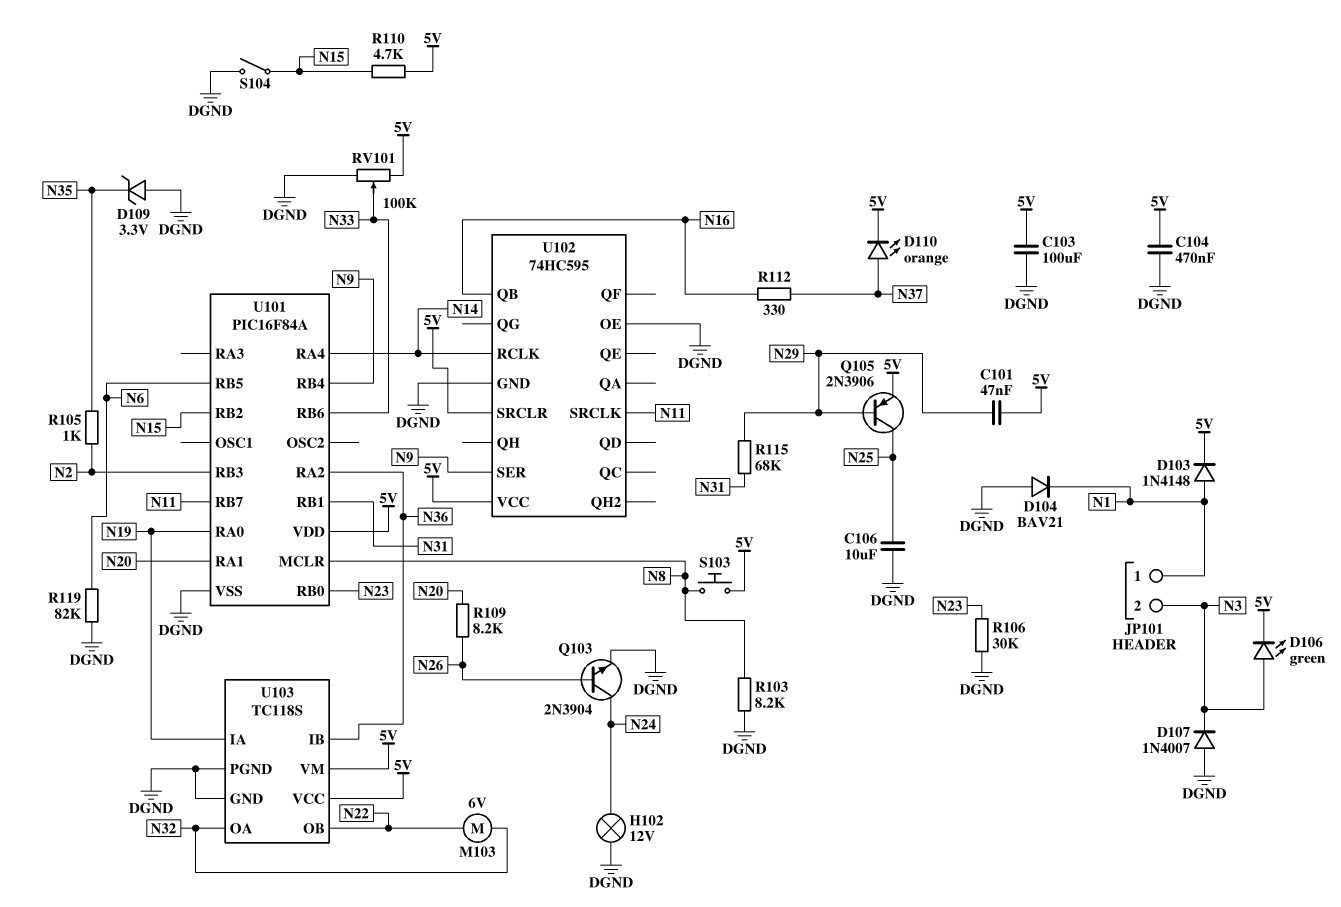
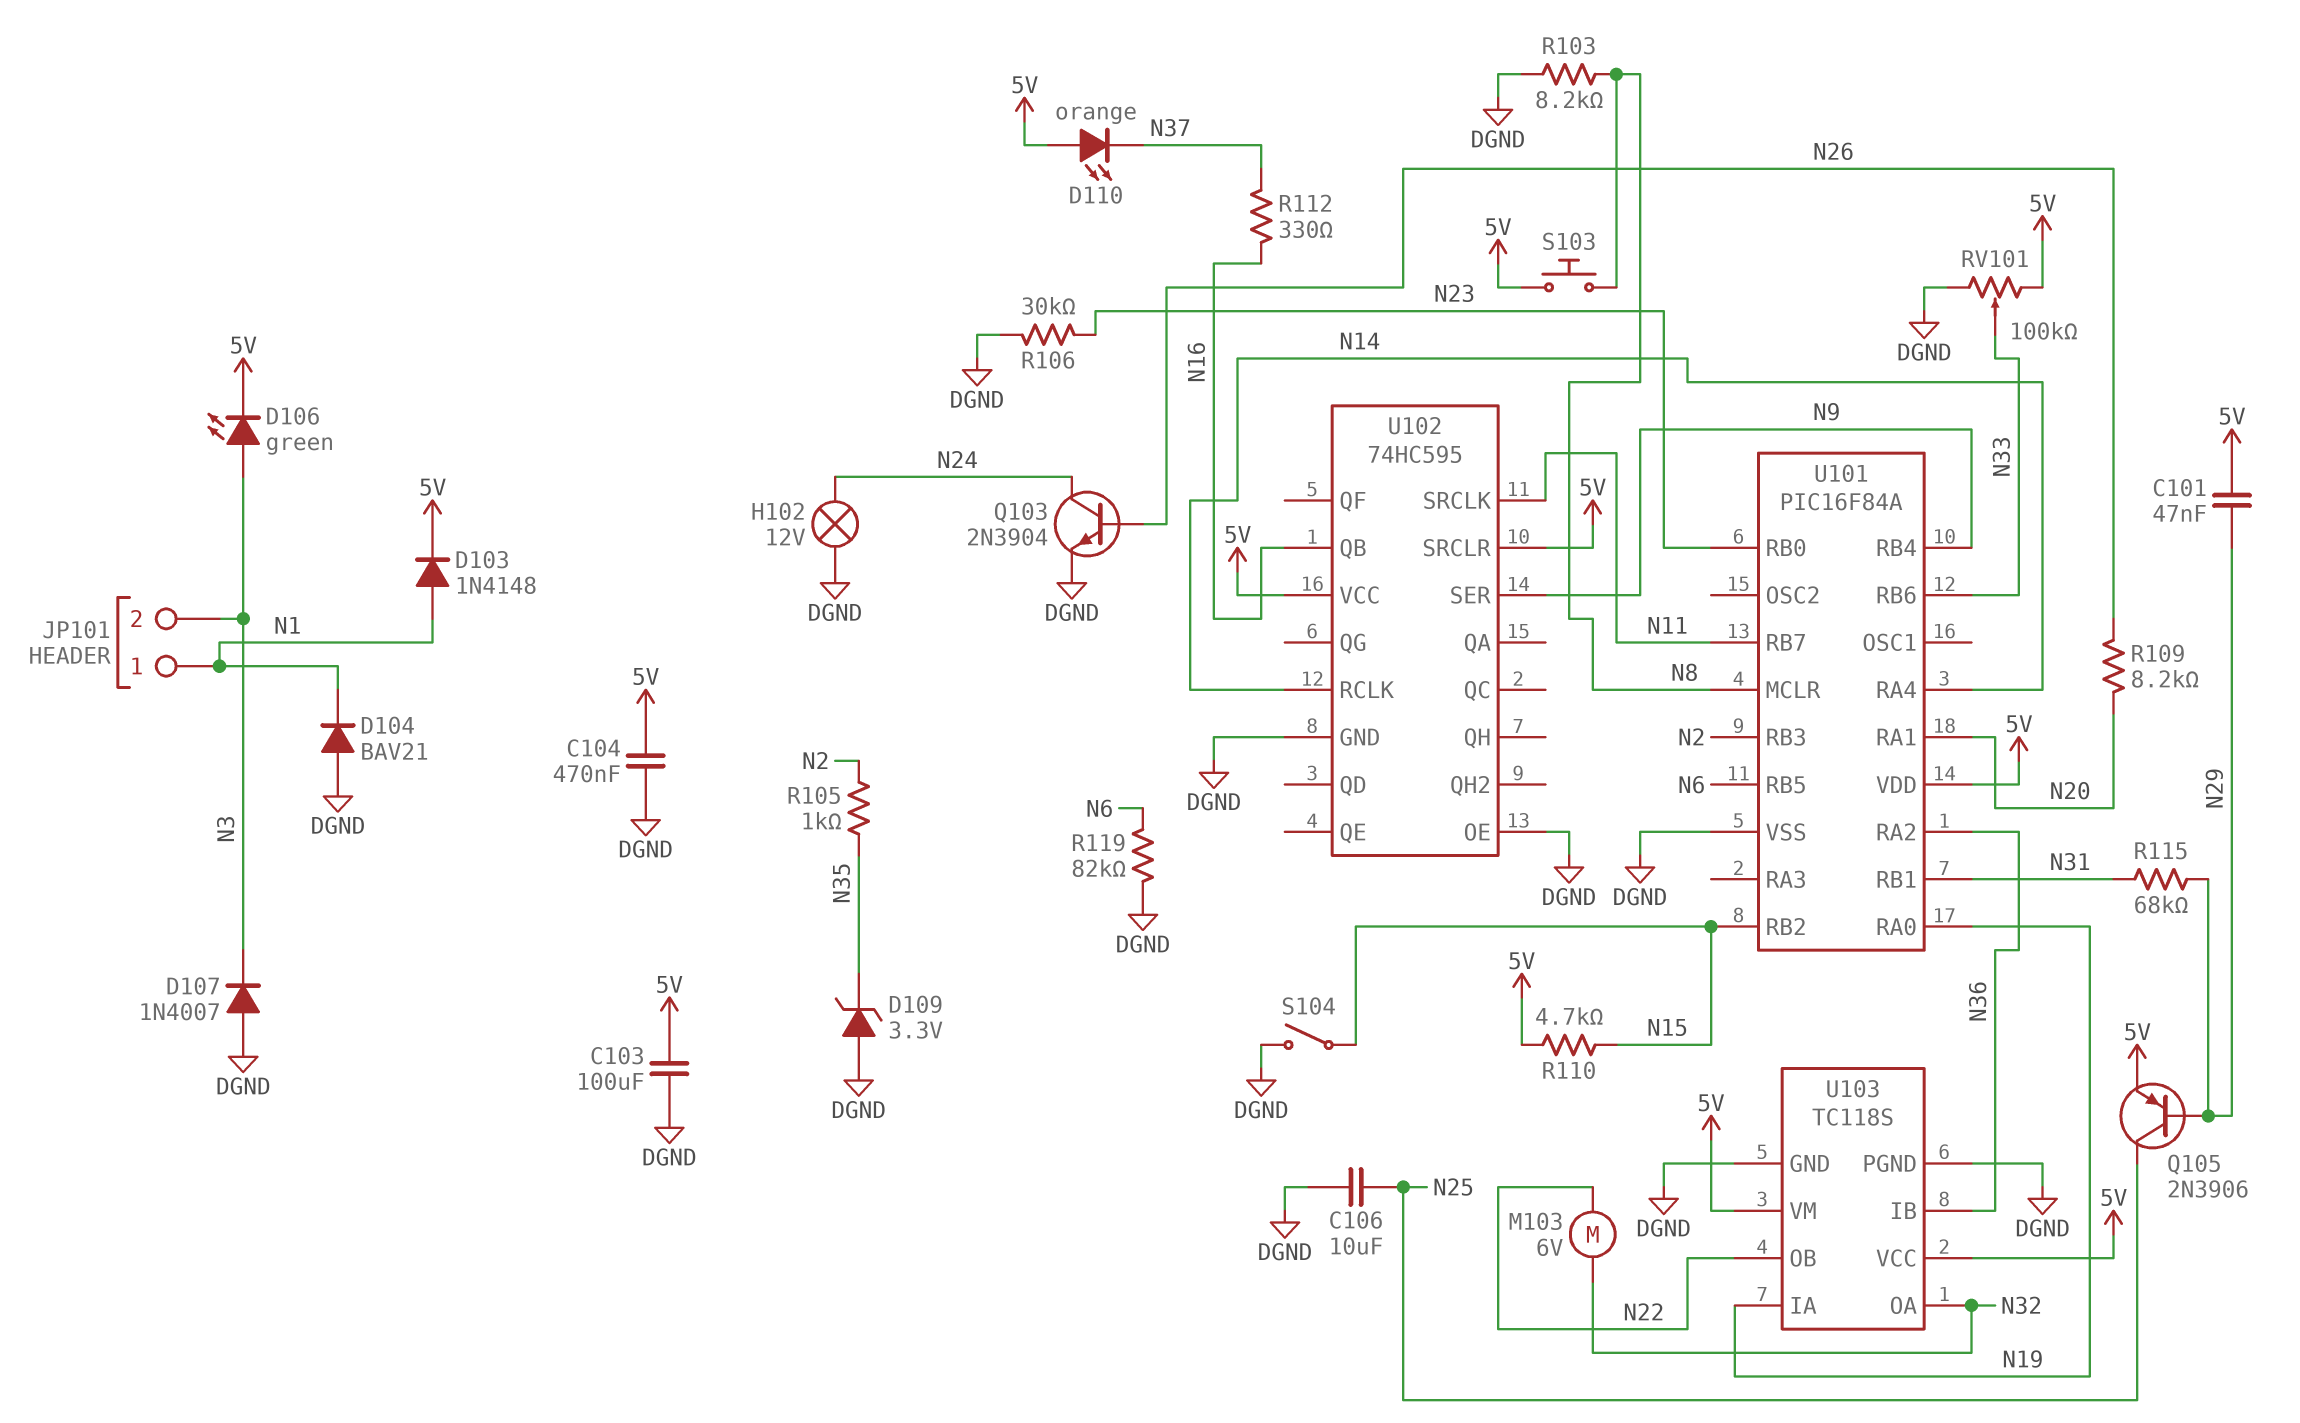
D110: LED orange (A N37, K 5V) -> LED orange (A 5V, K N37)

